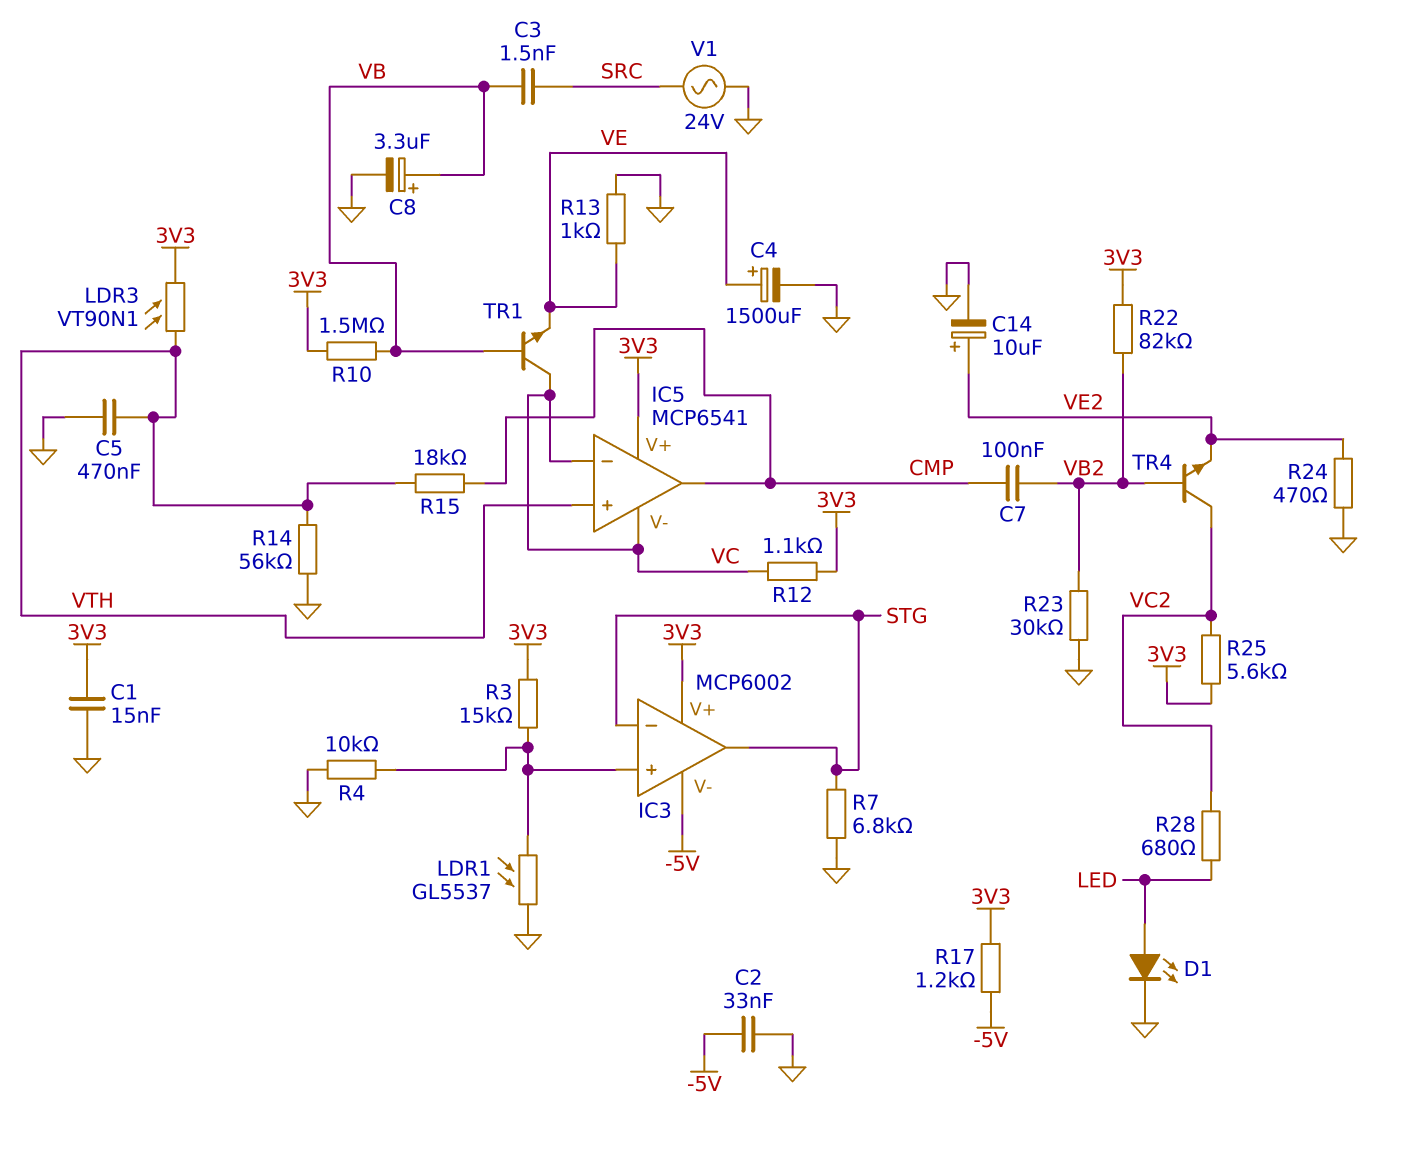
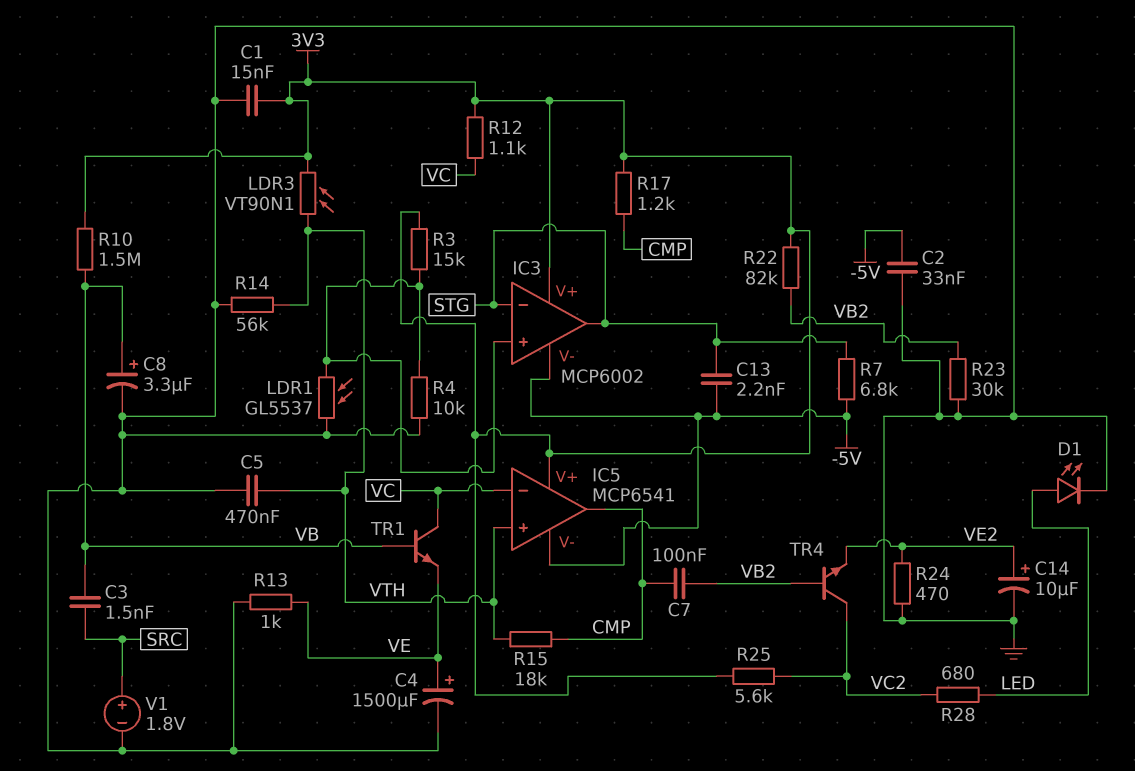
C13: none -> 2.2nF (-5V, STG)
IC5 pin V-: VC -> -5V
R7: 6.8k (GND, STG) -> 6.8k (-5V, STG)
R17: 1.2k (-5V, 3V3) -> 1.2k (3V3, CMP)
V1: AC 24V (GND, SRC) -> 1.8V (plus SRC, minus GND)

